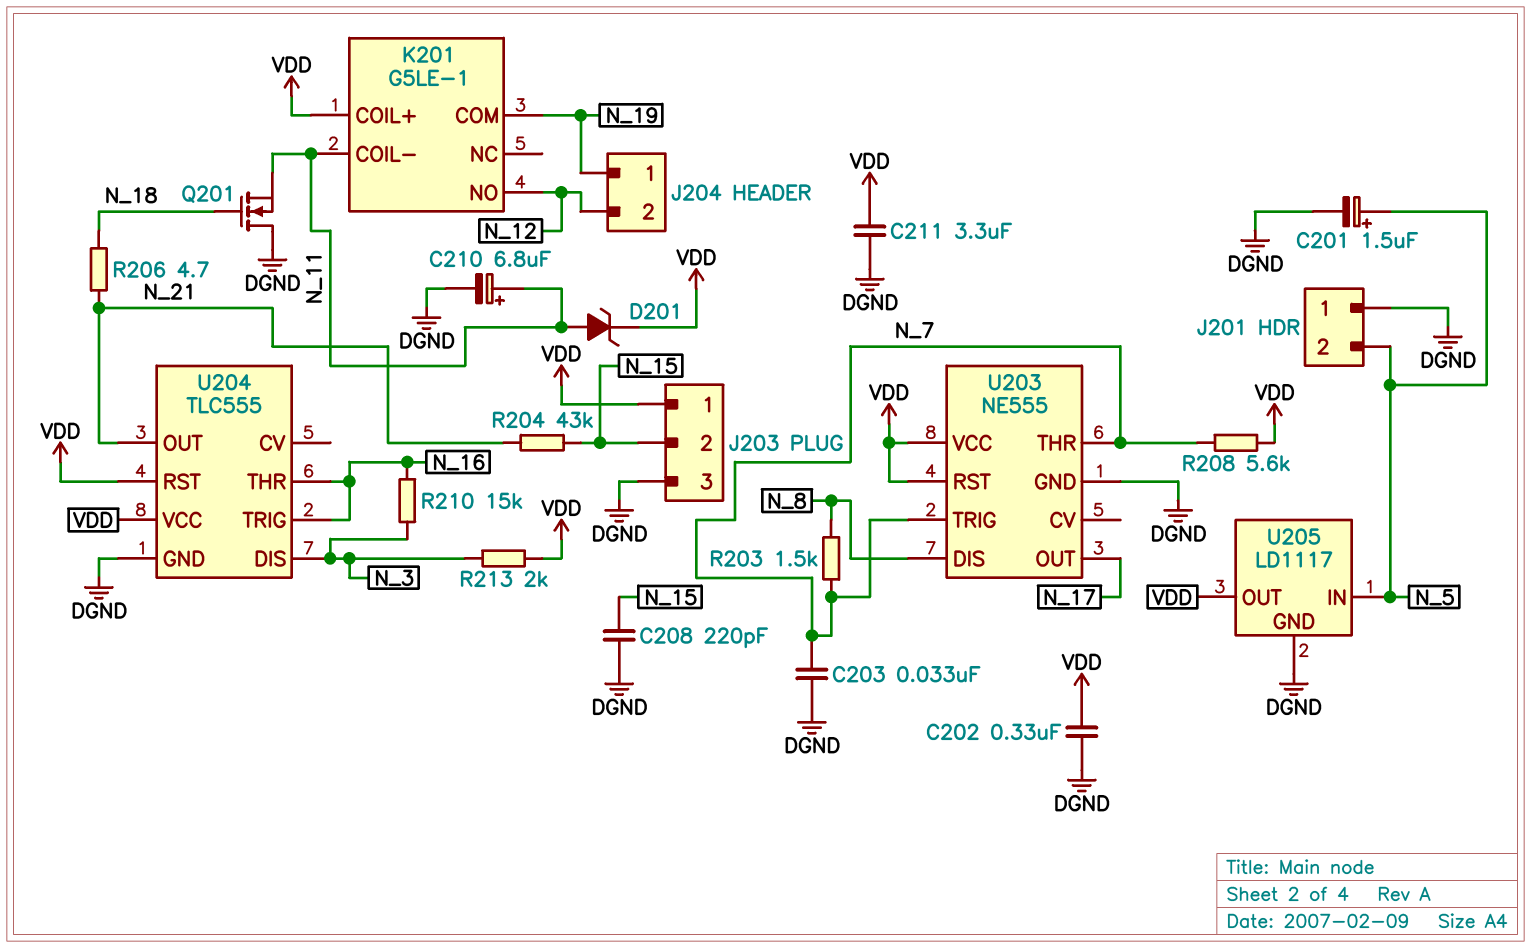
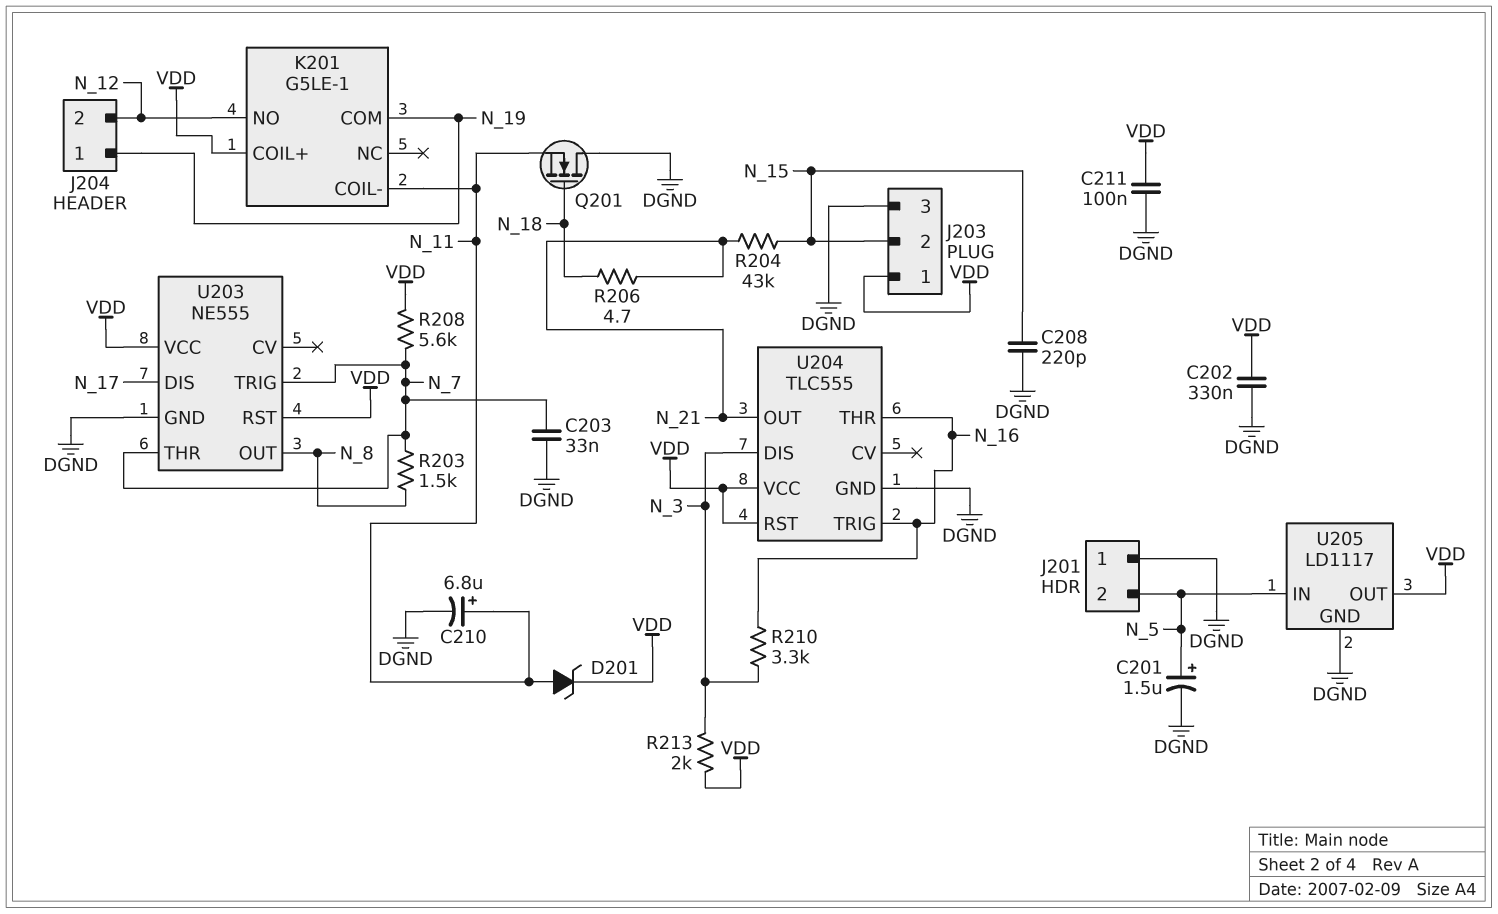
C211: 3.3uF (DGND, VDD) -> 100nF (DGND, VDD)
R210: 15k (N_3, N_16) -> 3.3k (N_3, N_16)
U203 pin DIS: N_8 -> N_17
U203 pin OUT: N_17 -> N_8

